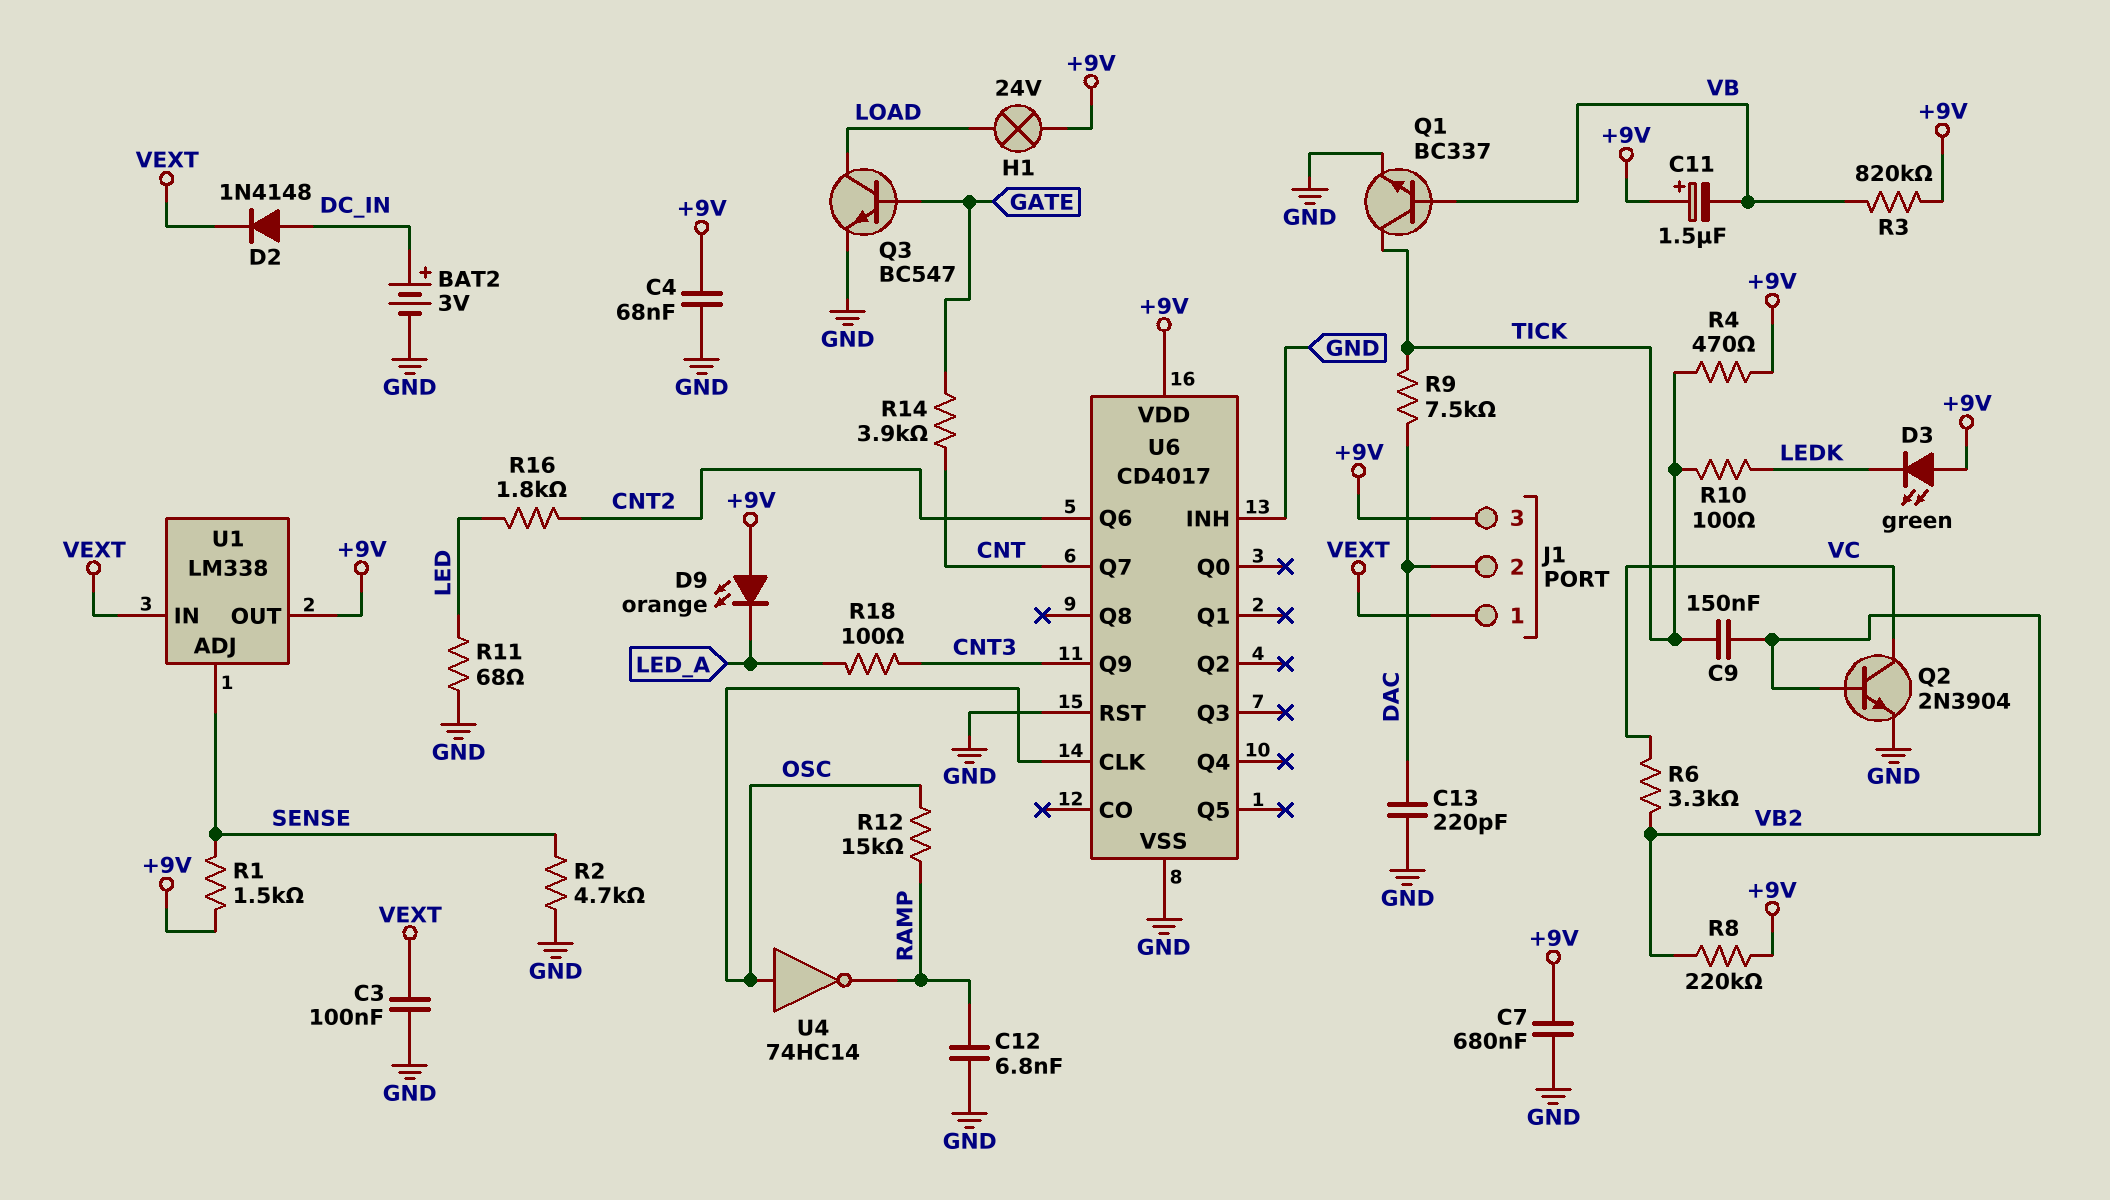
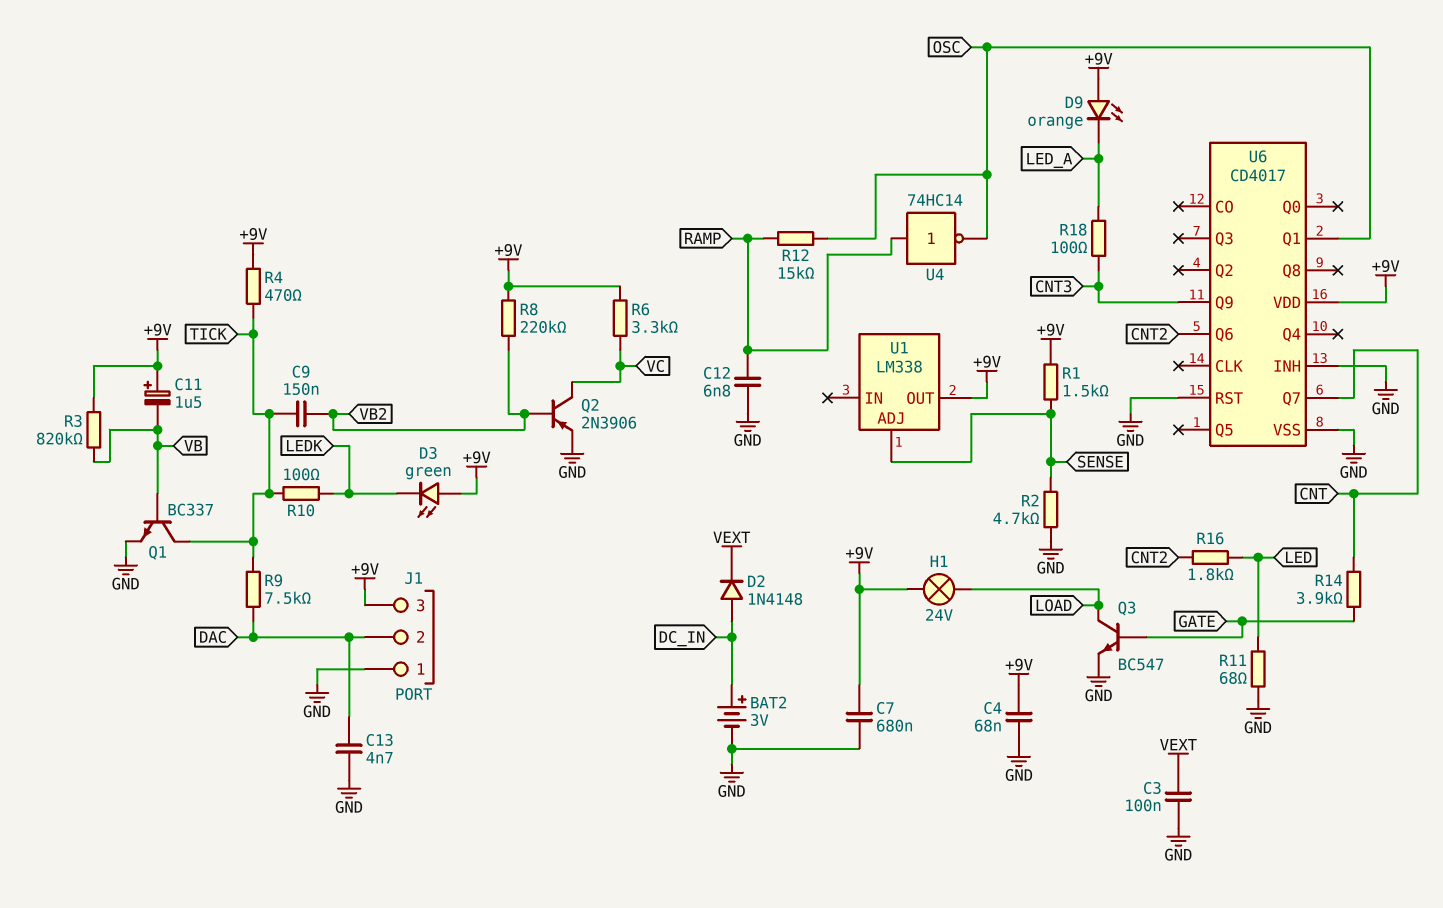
C13: 220pF (DAC, GND) -> 4.7nF (DAC, GND)
J1 pin 1: VEXT -> GND
Q2: NPN 2N3904 (B VB2, C VC, E GND) -> PNP 2N3906 (B VB2, C VC, E GND)
R6: 3.3k (VB2, VC) -> 3.3k (+9V, VC)
U1 pin IN: VEXT -> none
U4: NOT 74HC14 (in OSC, out RAMP) -> NOT 74HC14 (in RAMP, out OSC)
U6 pin CLK: OSC -> none
U6 pin Q1: none -> OSC

